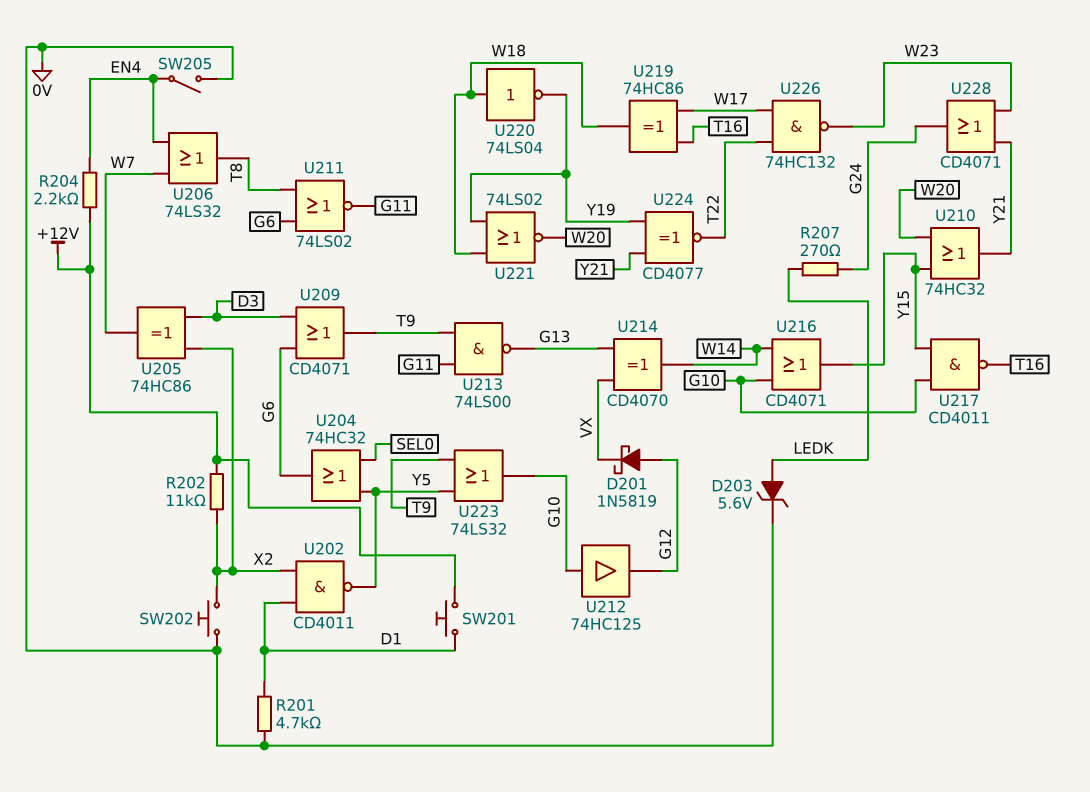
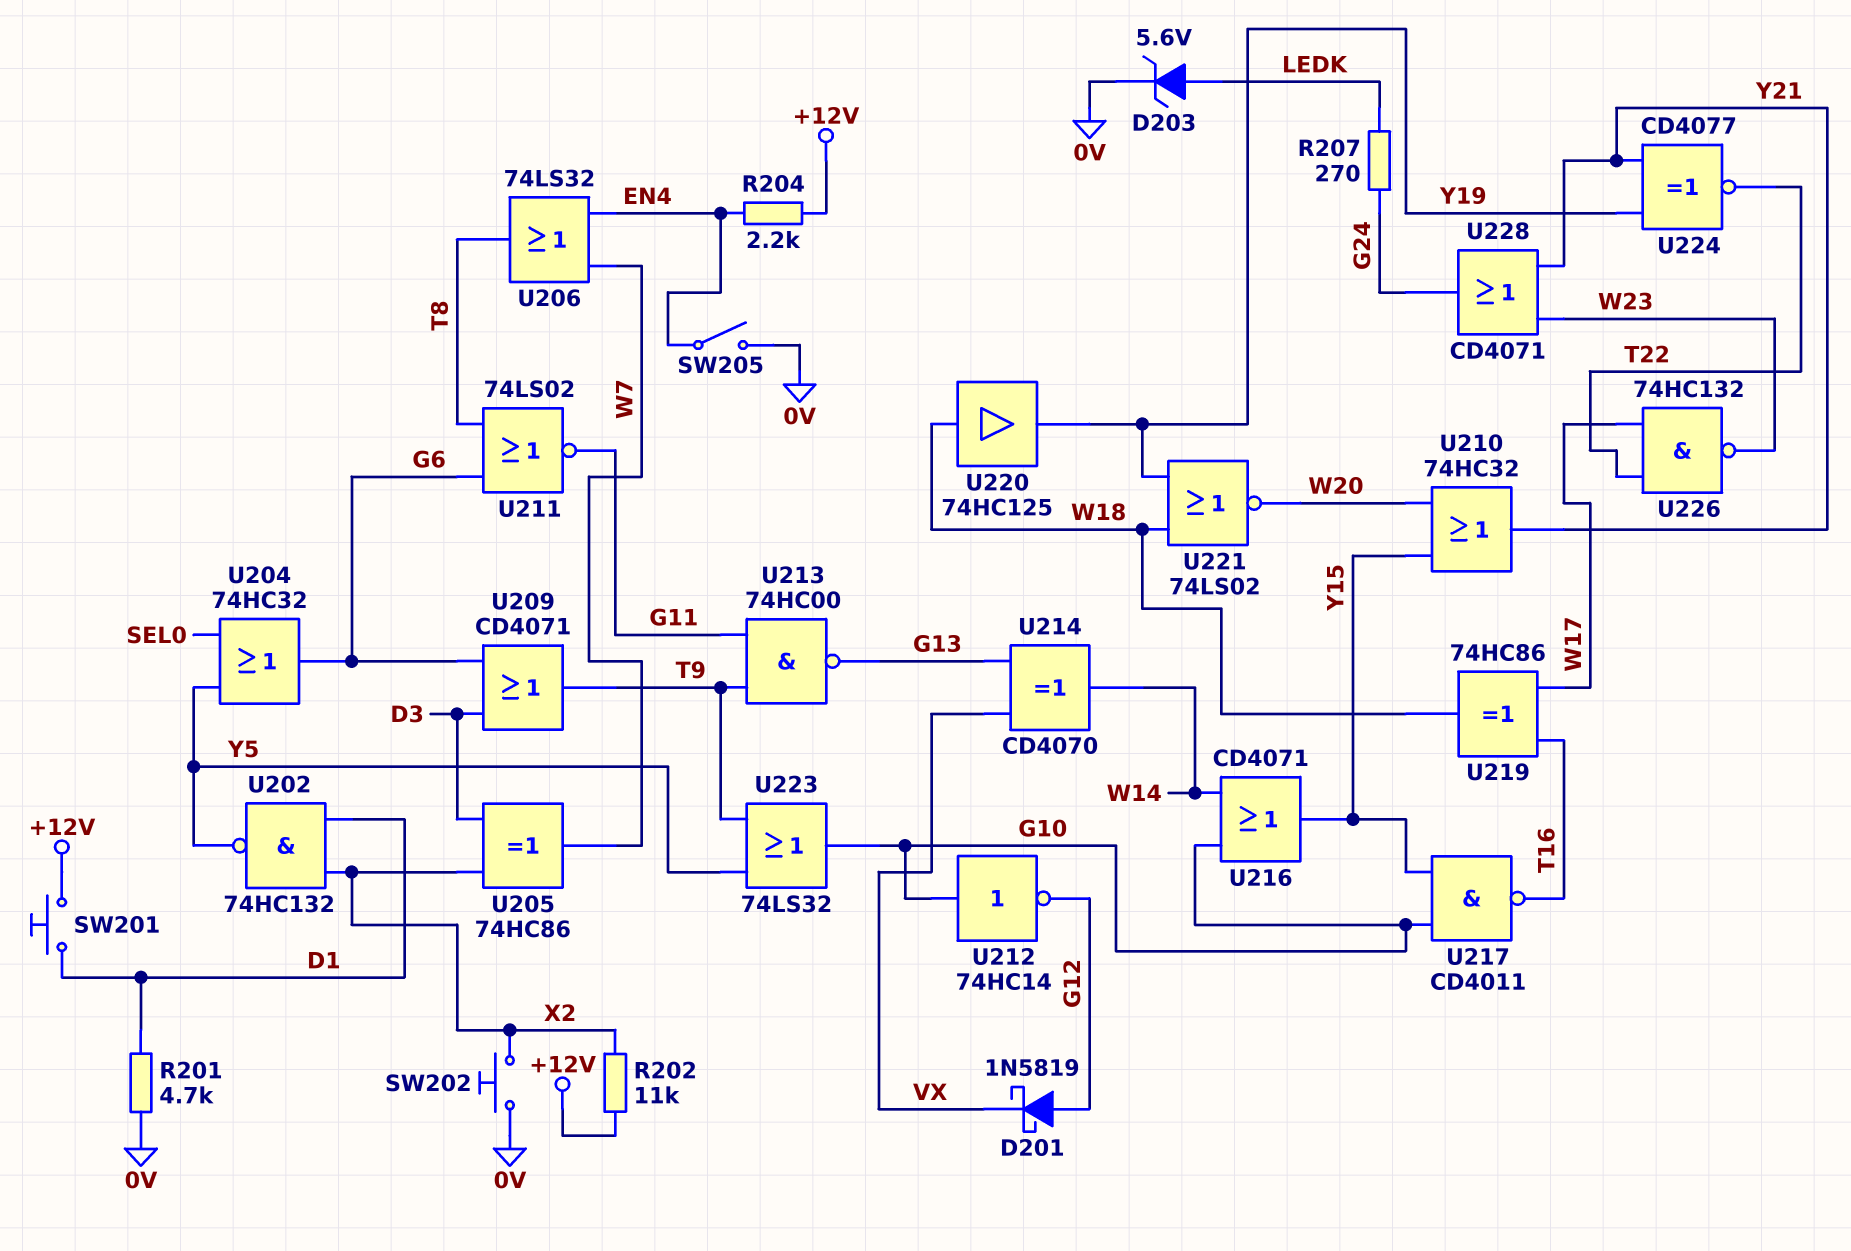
U202: NAND CD4011 (in D1, in X2, out Y5) -> NAND 74HC132 (in D1, in X2, out Y5)
U212: buffer 74HC125 (in G10, out G12) -> NOT 74HC14 (in G10, out G12)
U213: NAND 74LS00 (in G11, in T9, out G13) -> NAND 74HC00 (in G11, in T9, out G13)
U220: NOT 74LS04 (in W18, out Y19) -> buffer 74HC125 (in W18, out Y19)

